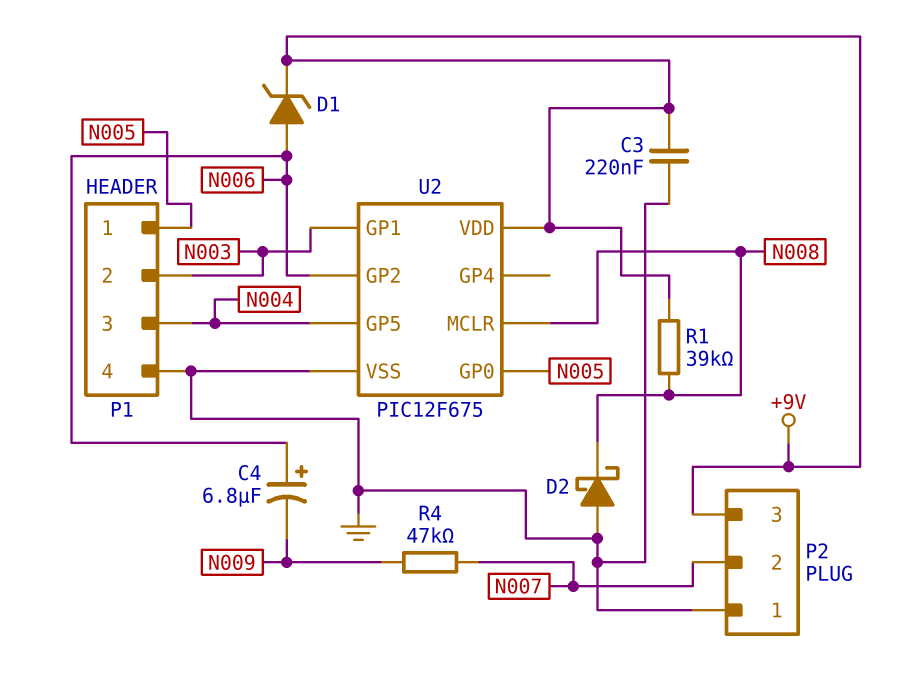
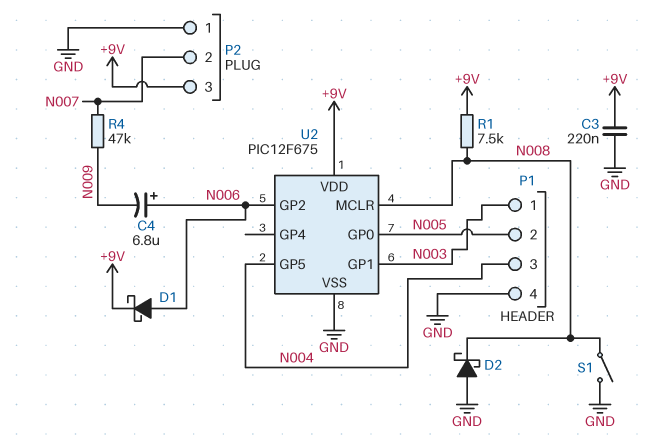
D1: zener (A N006, K +9V) -> schottky (A N006, K +9V)
P1 pin 1: N005 -> N003
P1 pin 2: N003 -> N005
R1: 39k (+9V, N008) -> 7.5k (+9V, N008)
S1: none -> switch (GND, N008)

